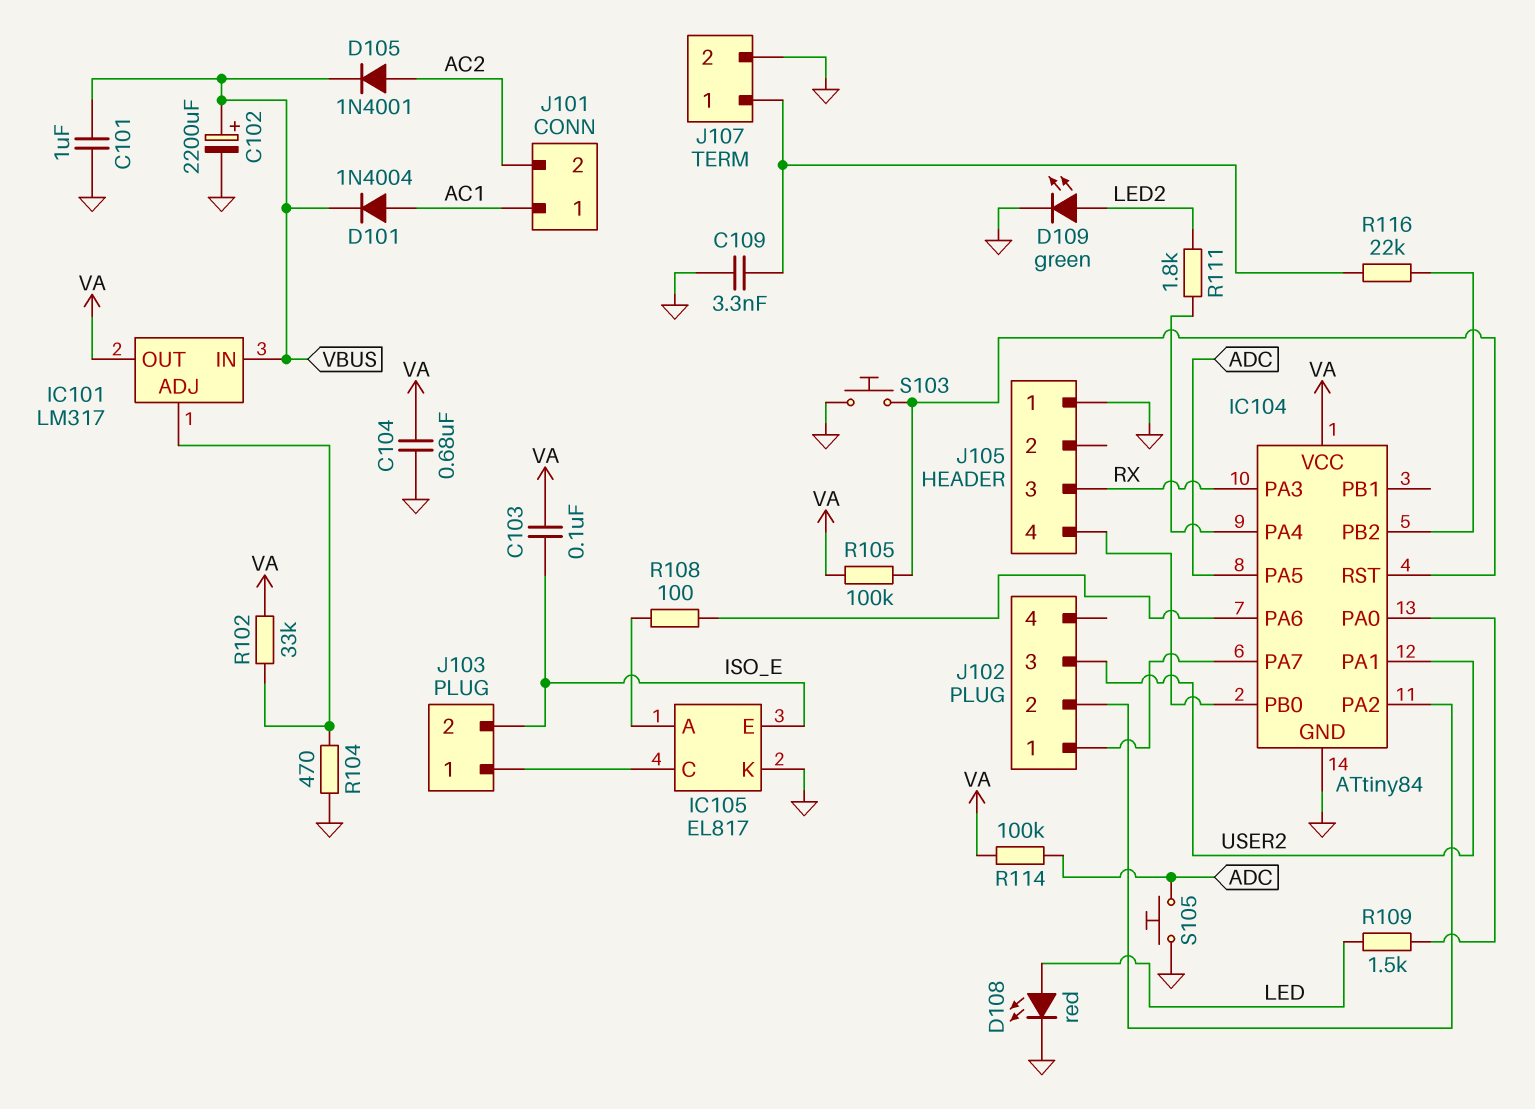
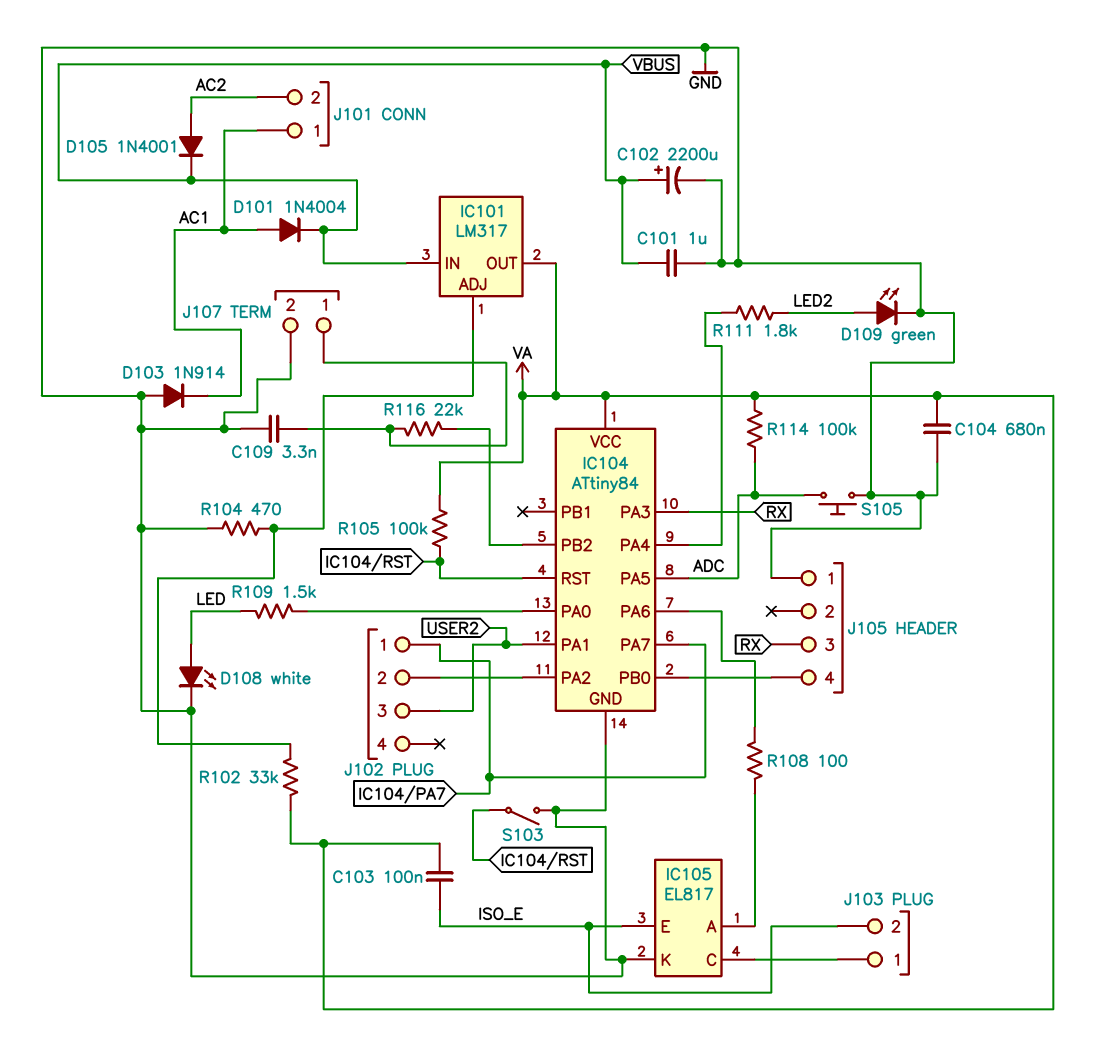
D103: none -> diode 1N914 (A GND, K AC1)
D108: LED red (A LED, K GND) -> LED white (A LED, K GND)
S103: button (GND, IC104/RST) -> switch (GND, IC104/RST)

